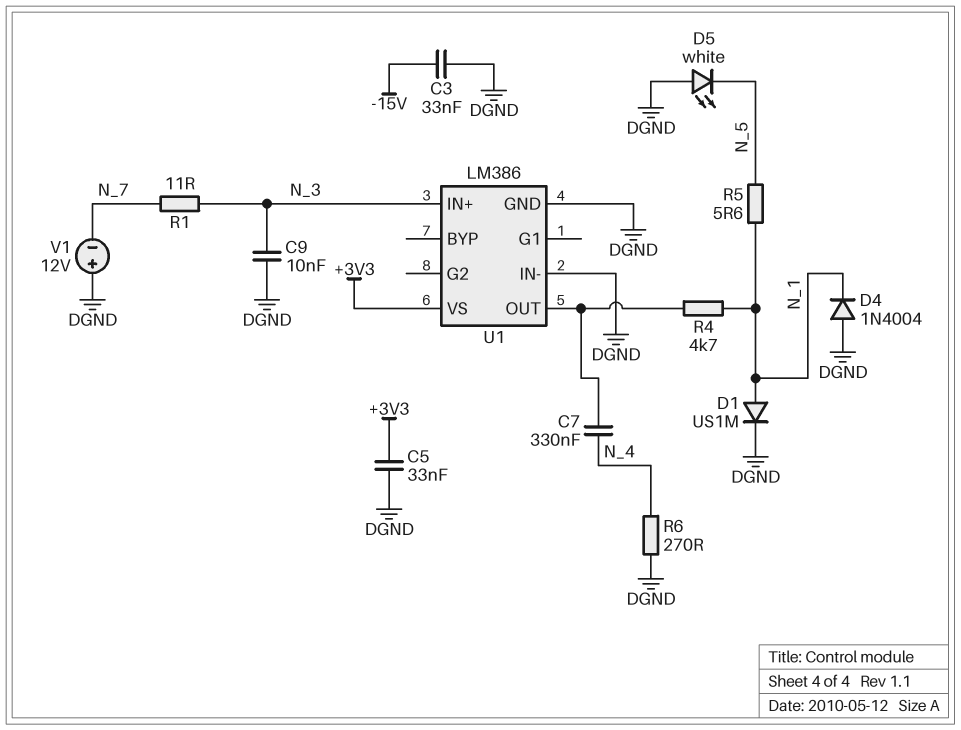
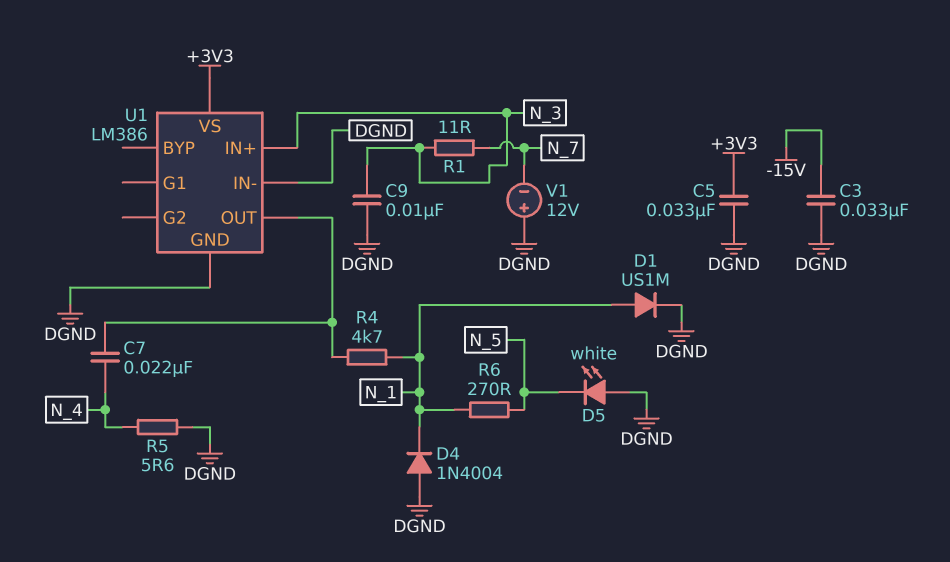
C7: 330nF (N_4, U1/OUT) -> 22nF (N_4, U1/OUT)
R5: 5.6 (N_1, N_5) -> 5.6 (DGND, N_4)
R6: 270 (DGND, N_4) -> 270 (N_1, N_5)

